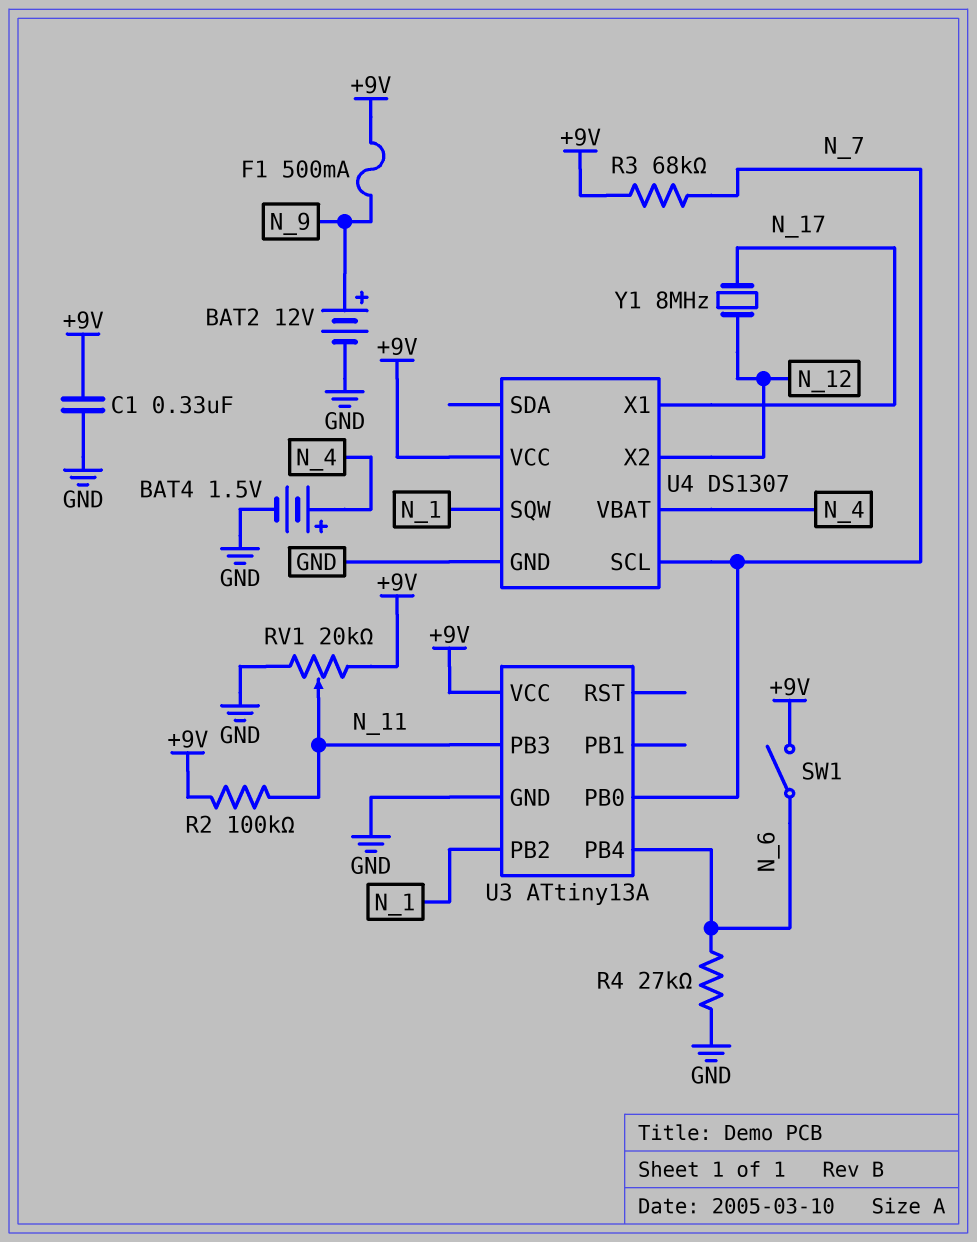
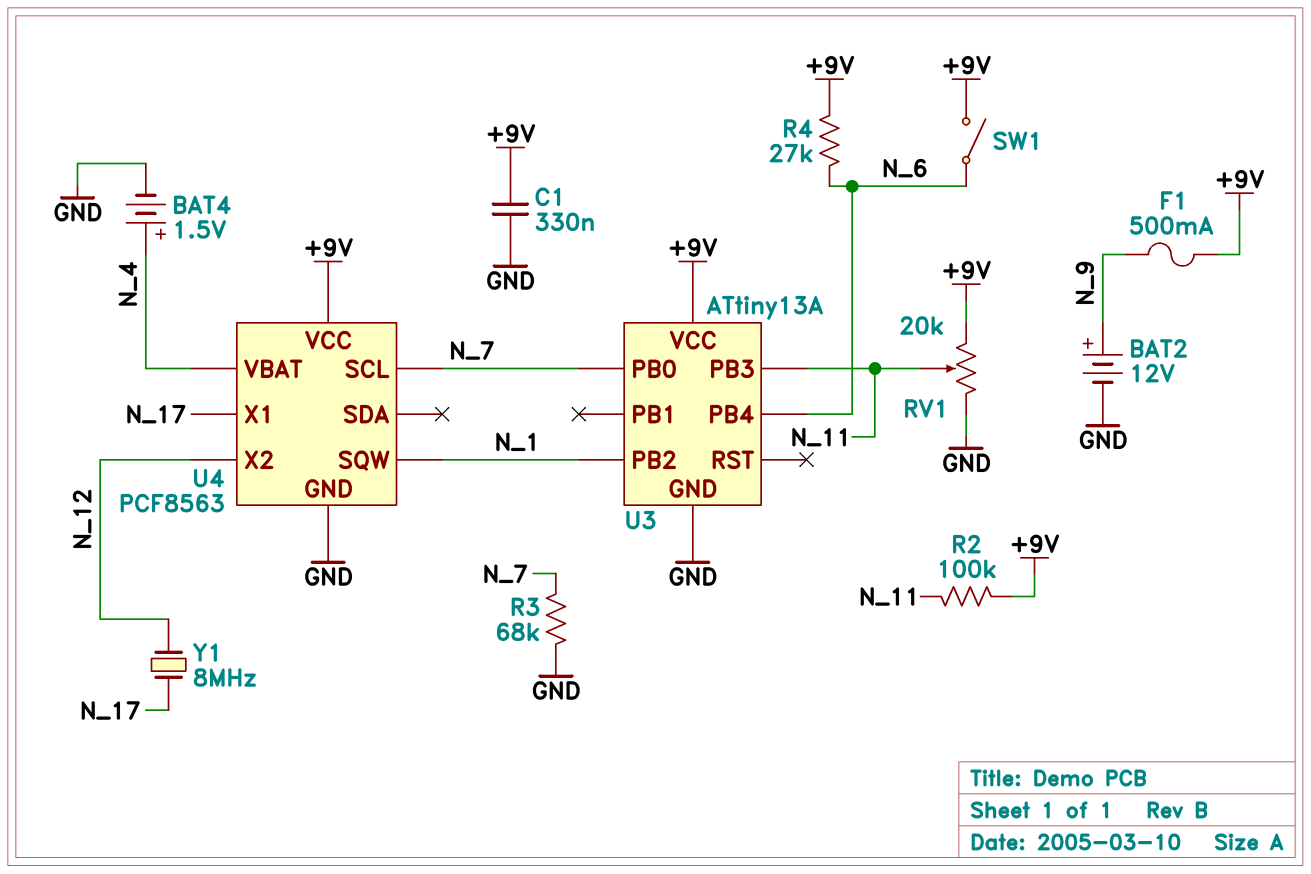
R3: 68k (+9V, N_7) -> 68k (GND, N_7)
R4: 27k (GND, N_6) -> 27k (+9V, N_6)
U4: DS1307 -> PCF8563

